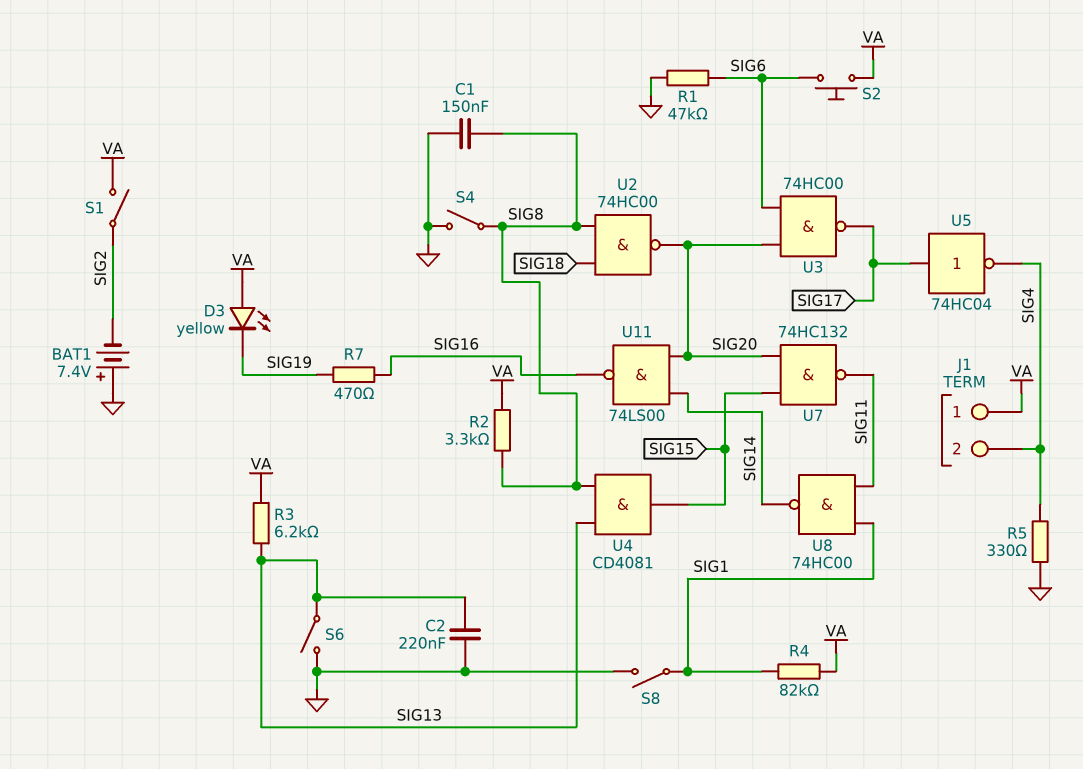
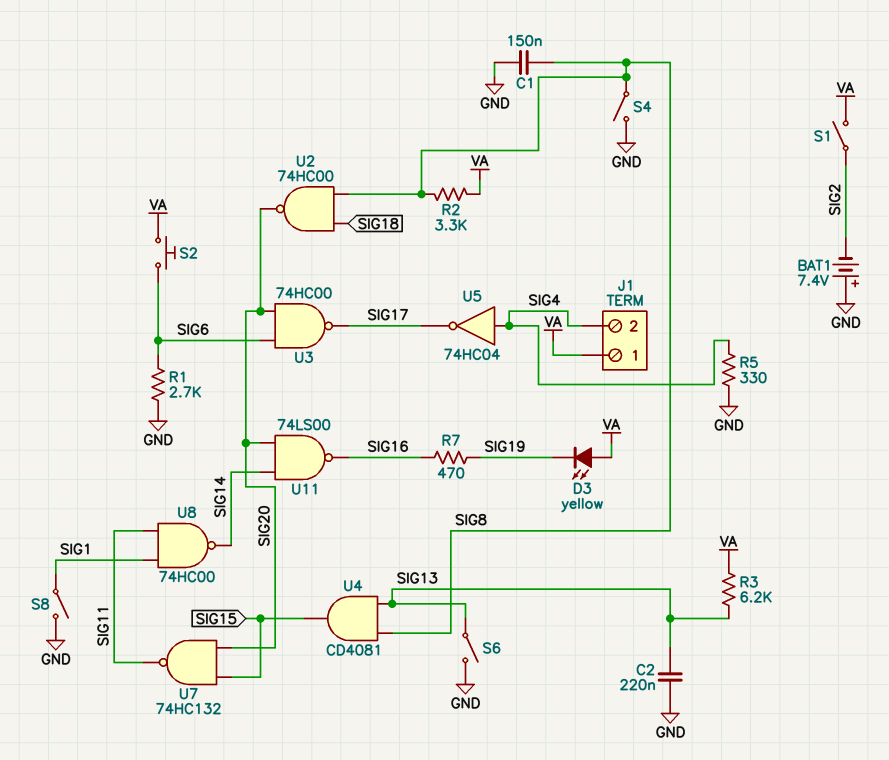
R1: 47k (GND, SIG6) -> 2.7k (GND, SIG6)
R4: 82k (SIG1, VA) -> none
U5: NOT 74HC04 (in SIG17, out SIG4) -> NOT 74HC04 (in SIG4, out SIG17)

